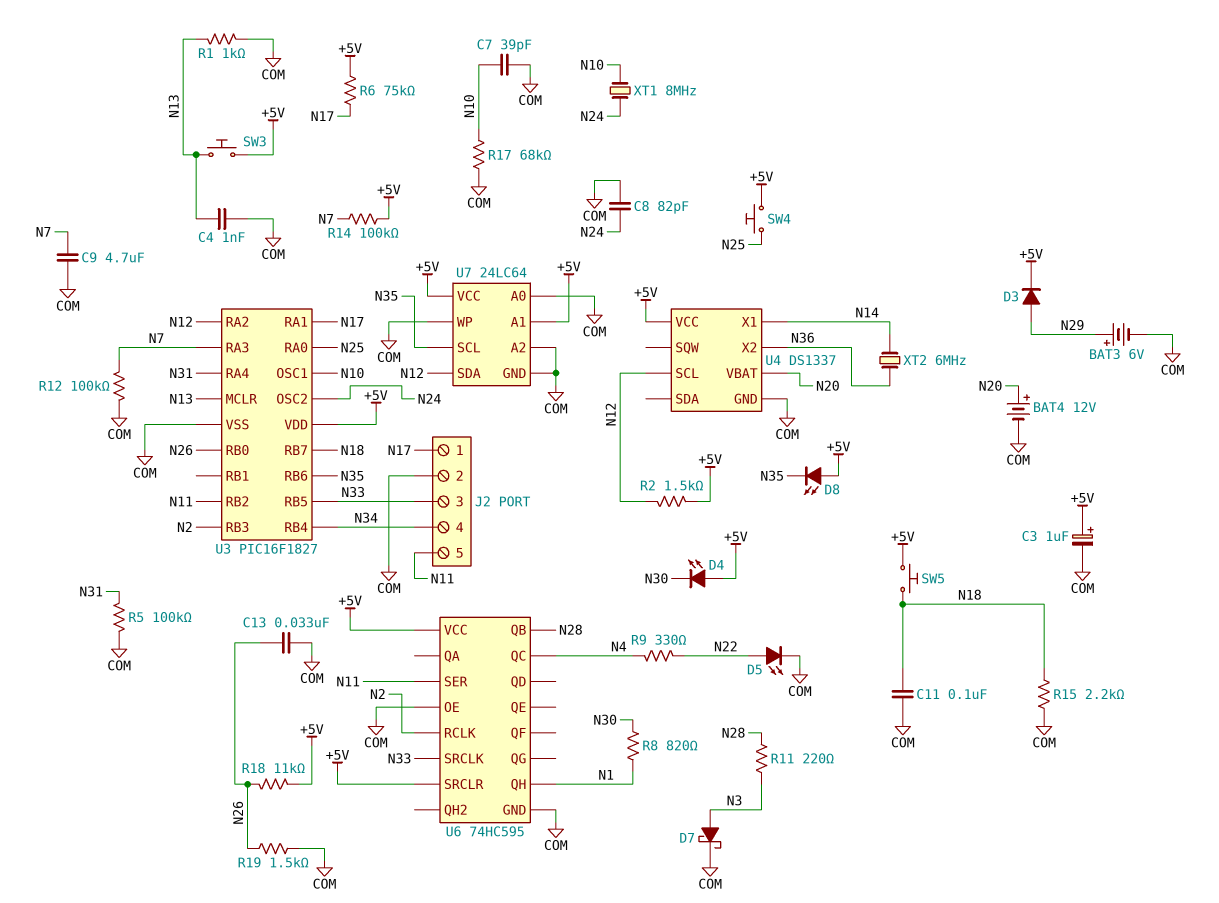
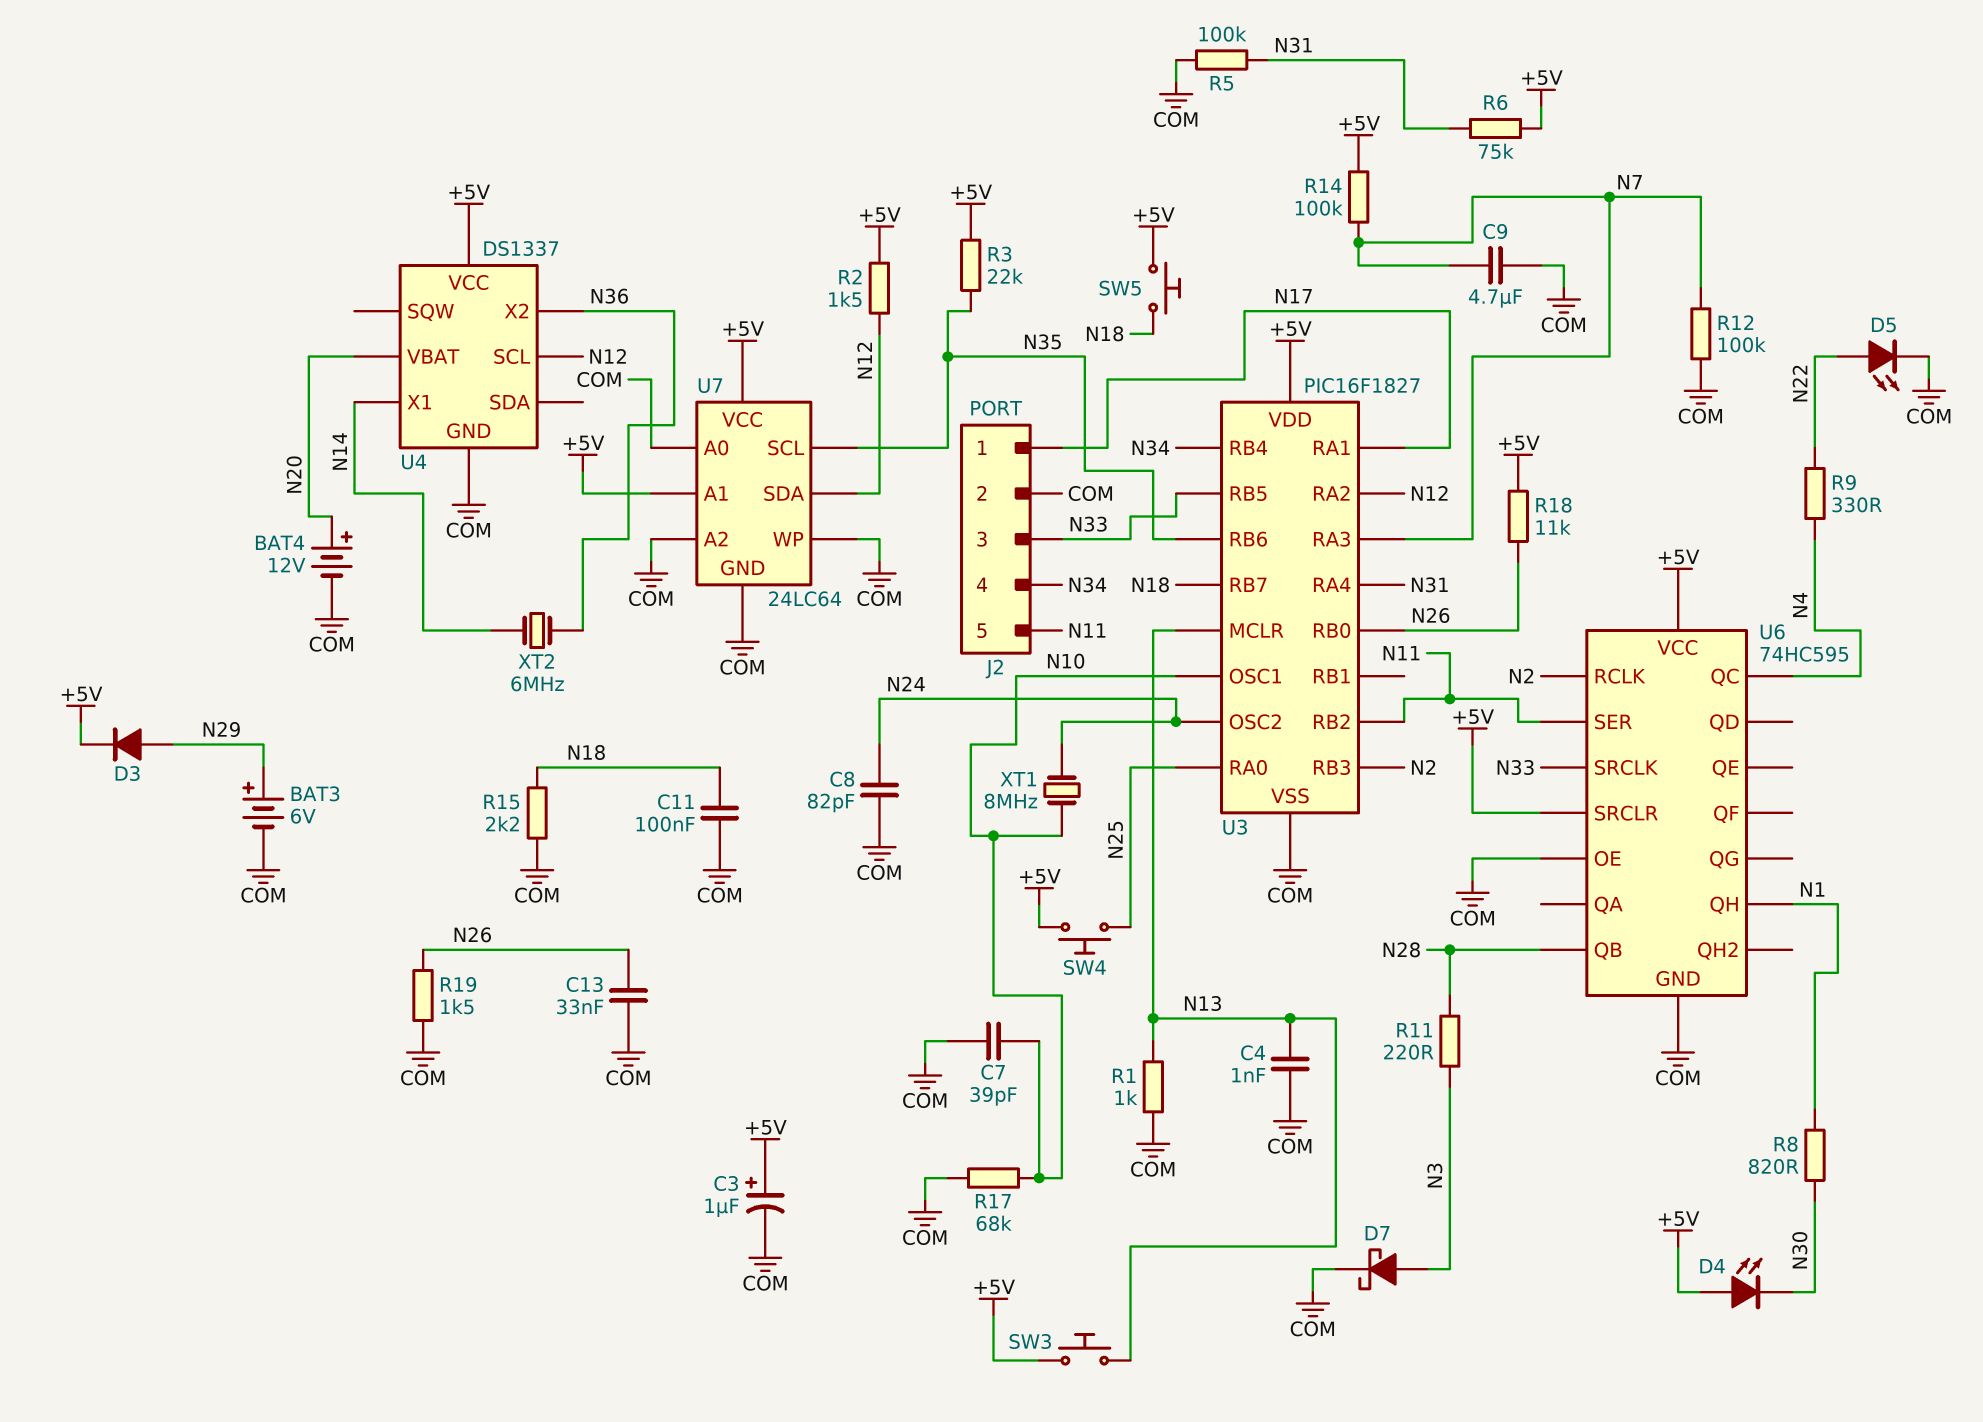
D8: LED (A +5V, K N35) -> none
R3: none -> 22k (+5V, N35)
R6: 75k (+5V, N17) -> 75k (+5V, N31)

